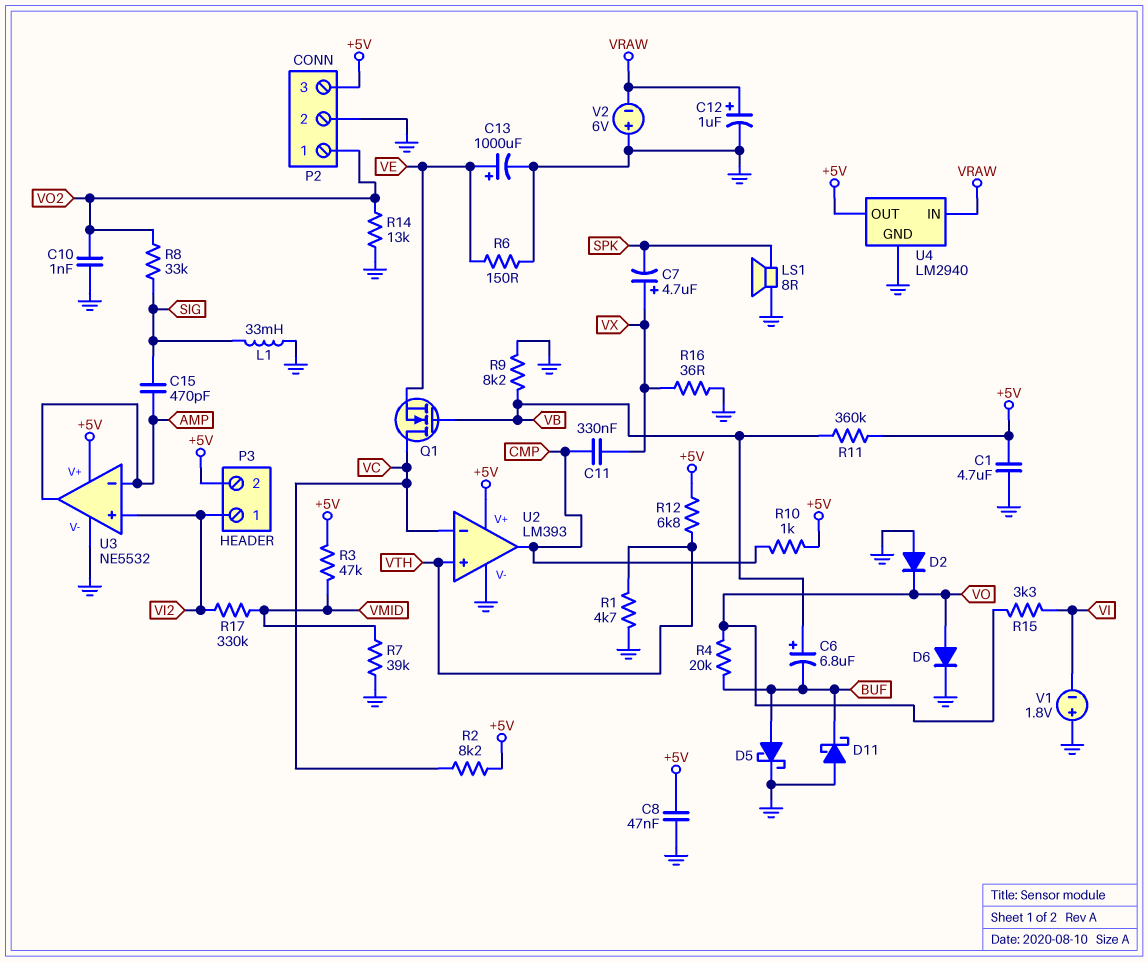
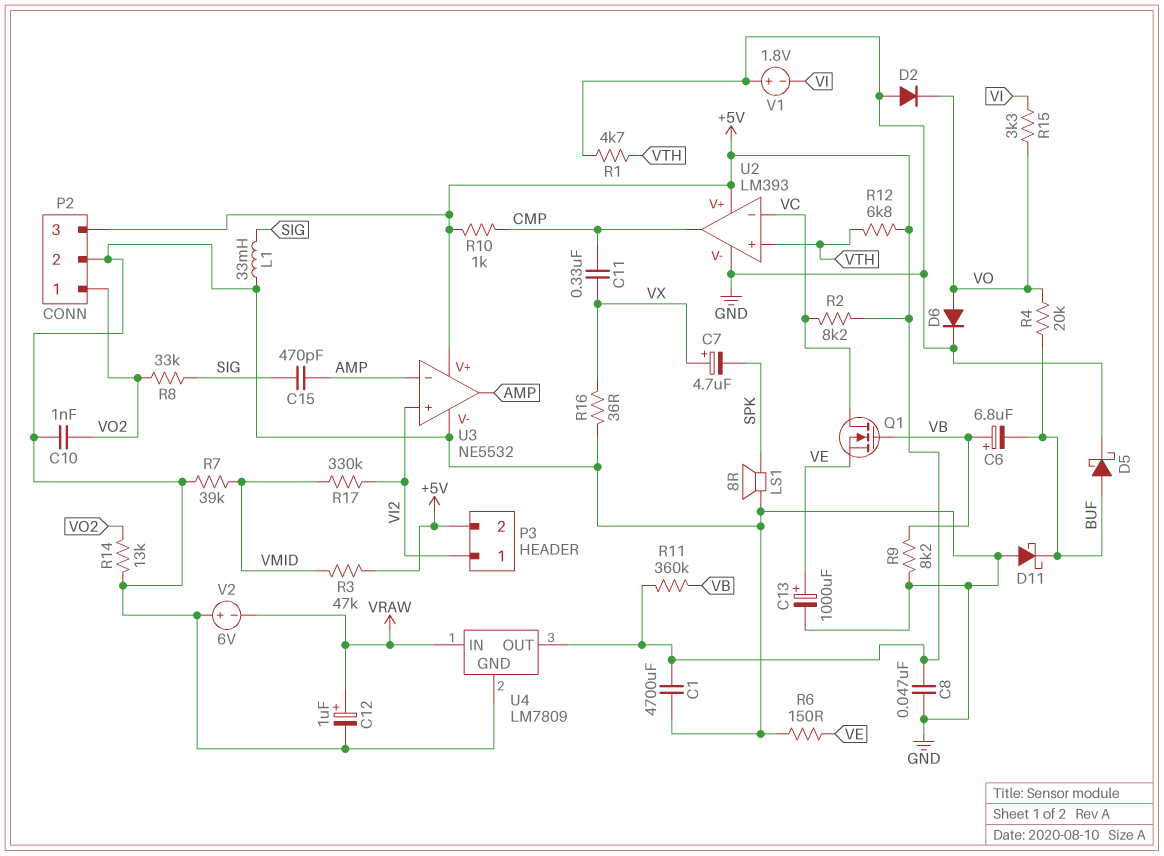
C1: 4.7uF (+5V, GND) -> 4700uF (+5V, GND)
U4: LM2940 -> LM7809

